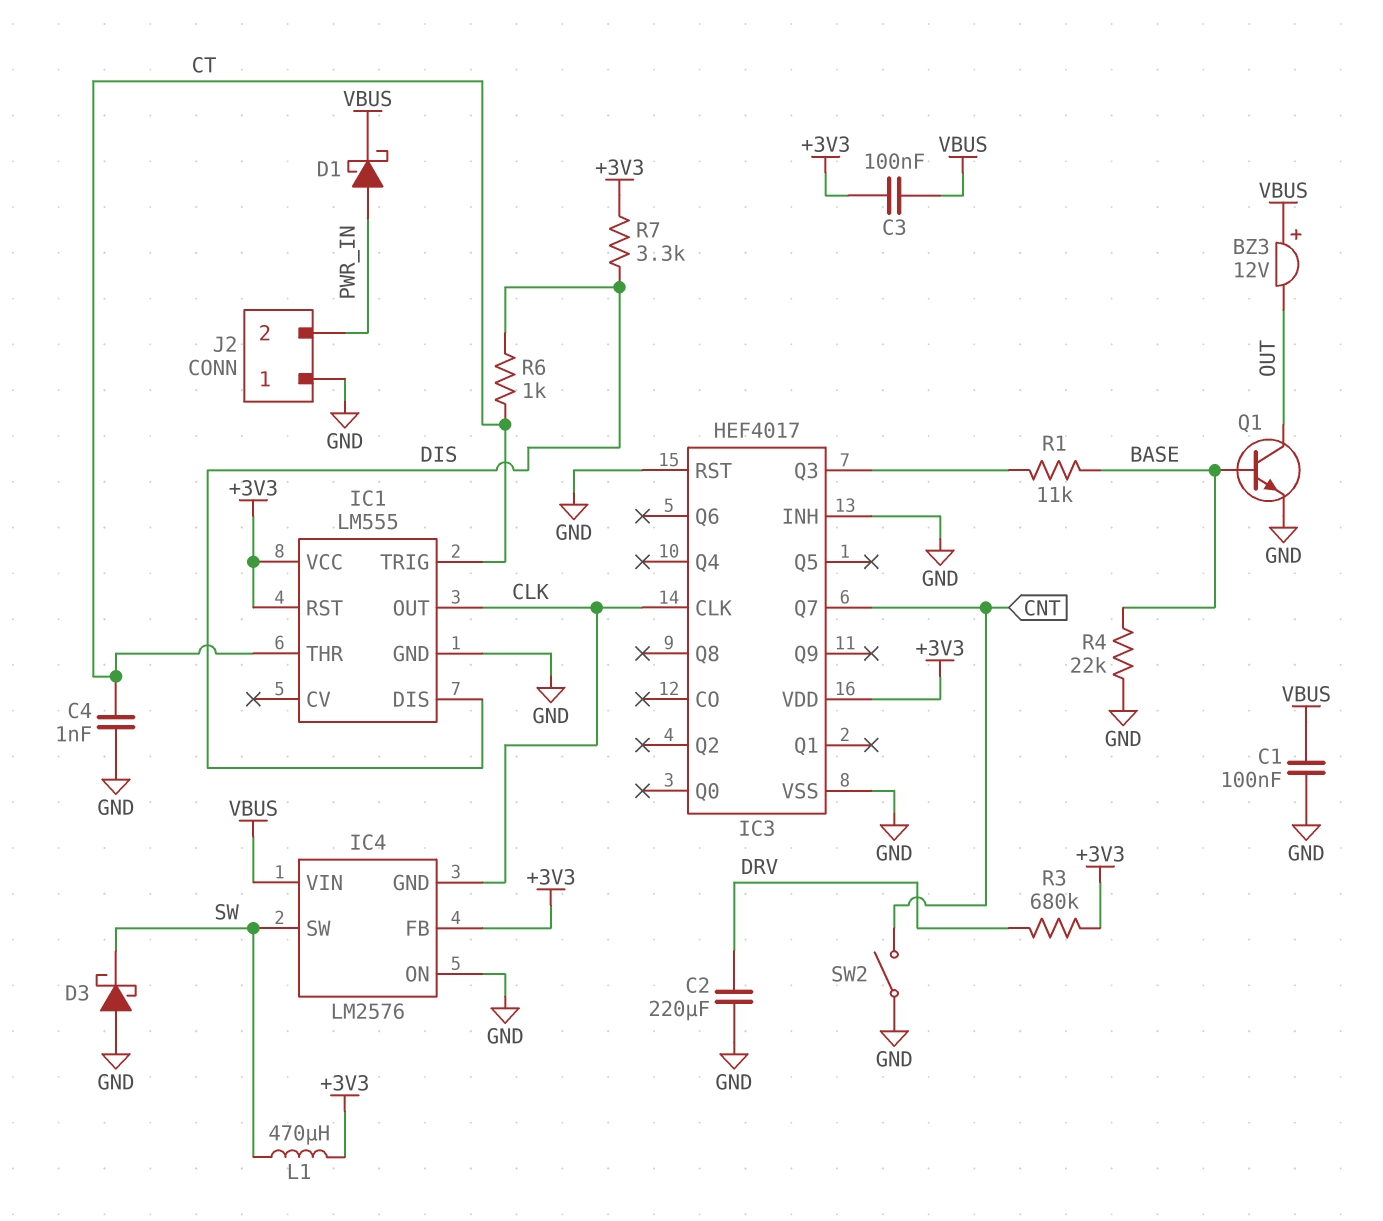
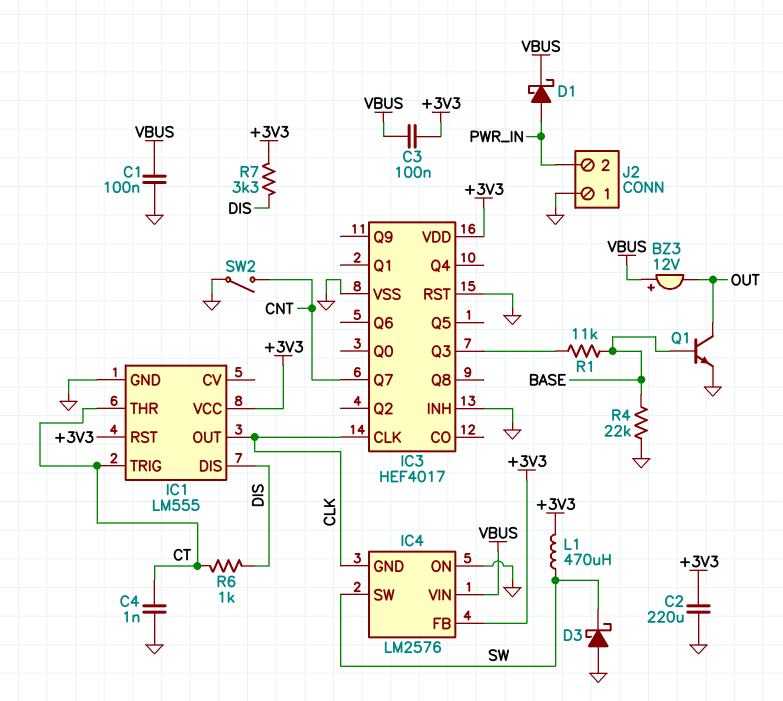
C2: 220uF (DRV, GND) -> 220uF (+3V3, GND)
R3: 680k (+3V3, DRV) -> none

